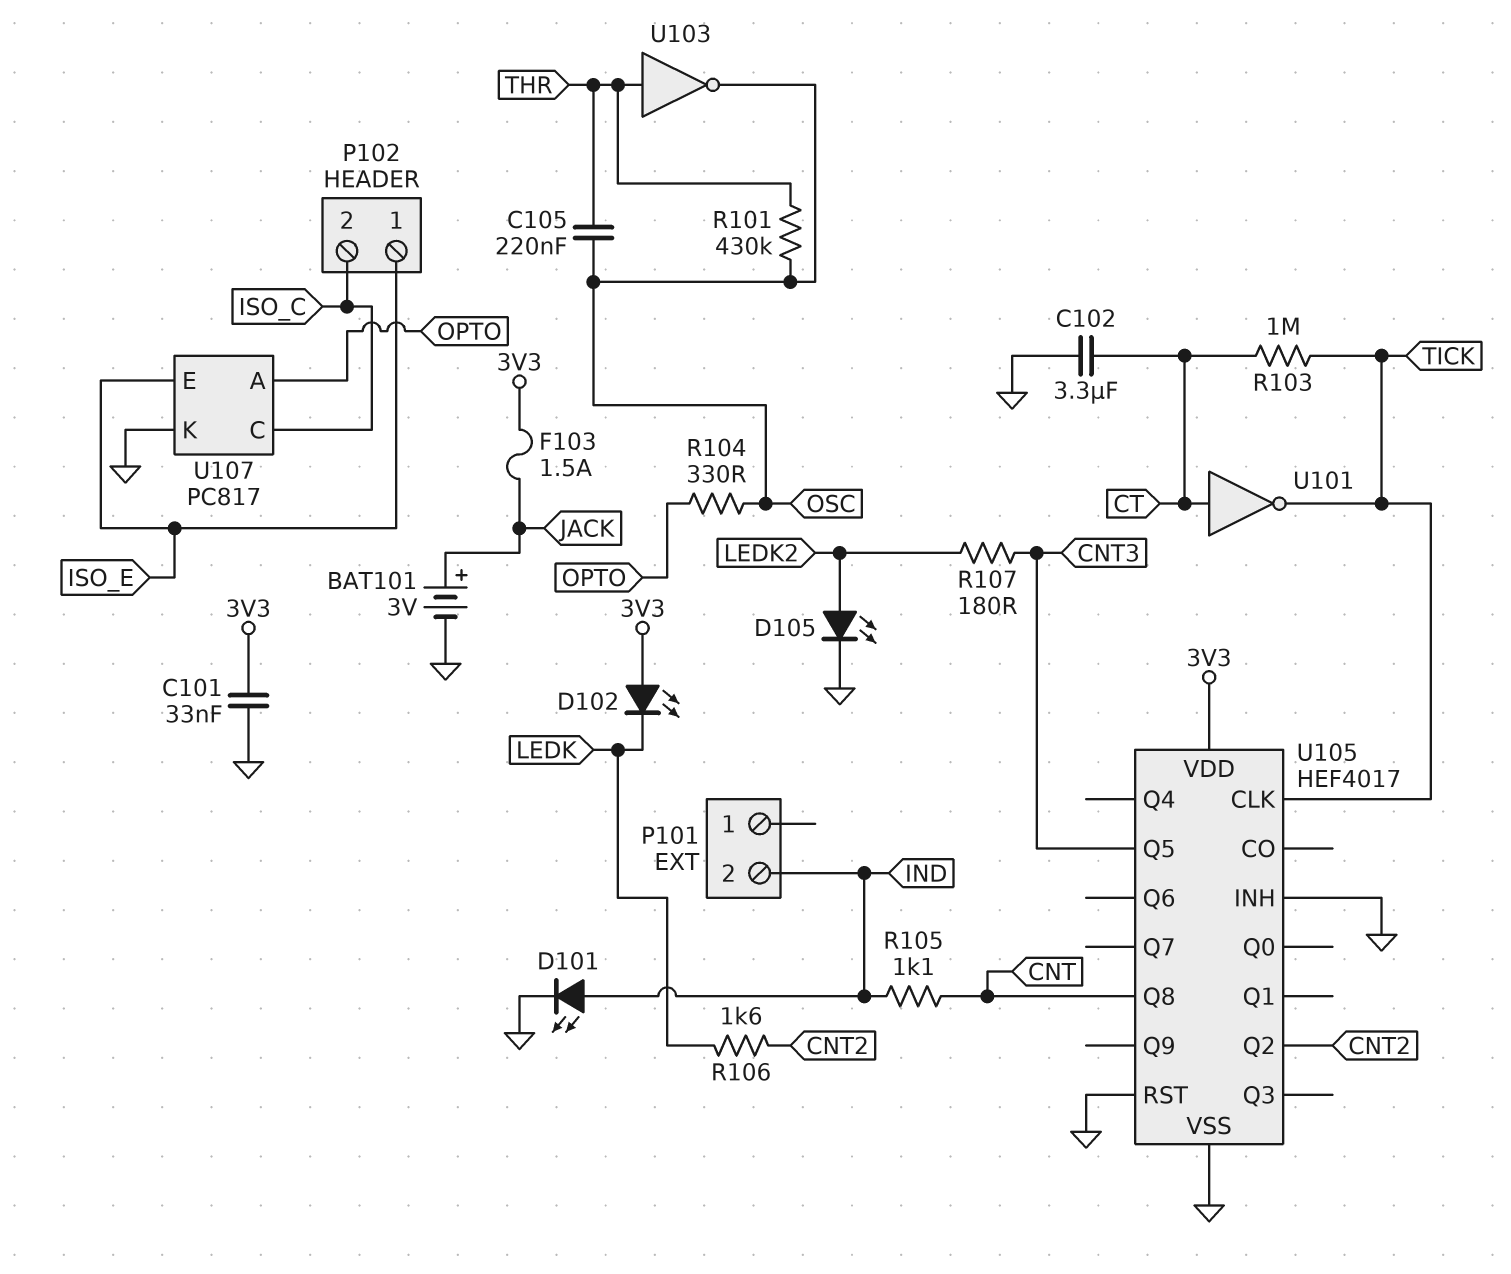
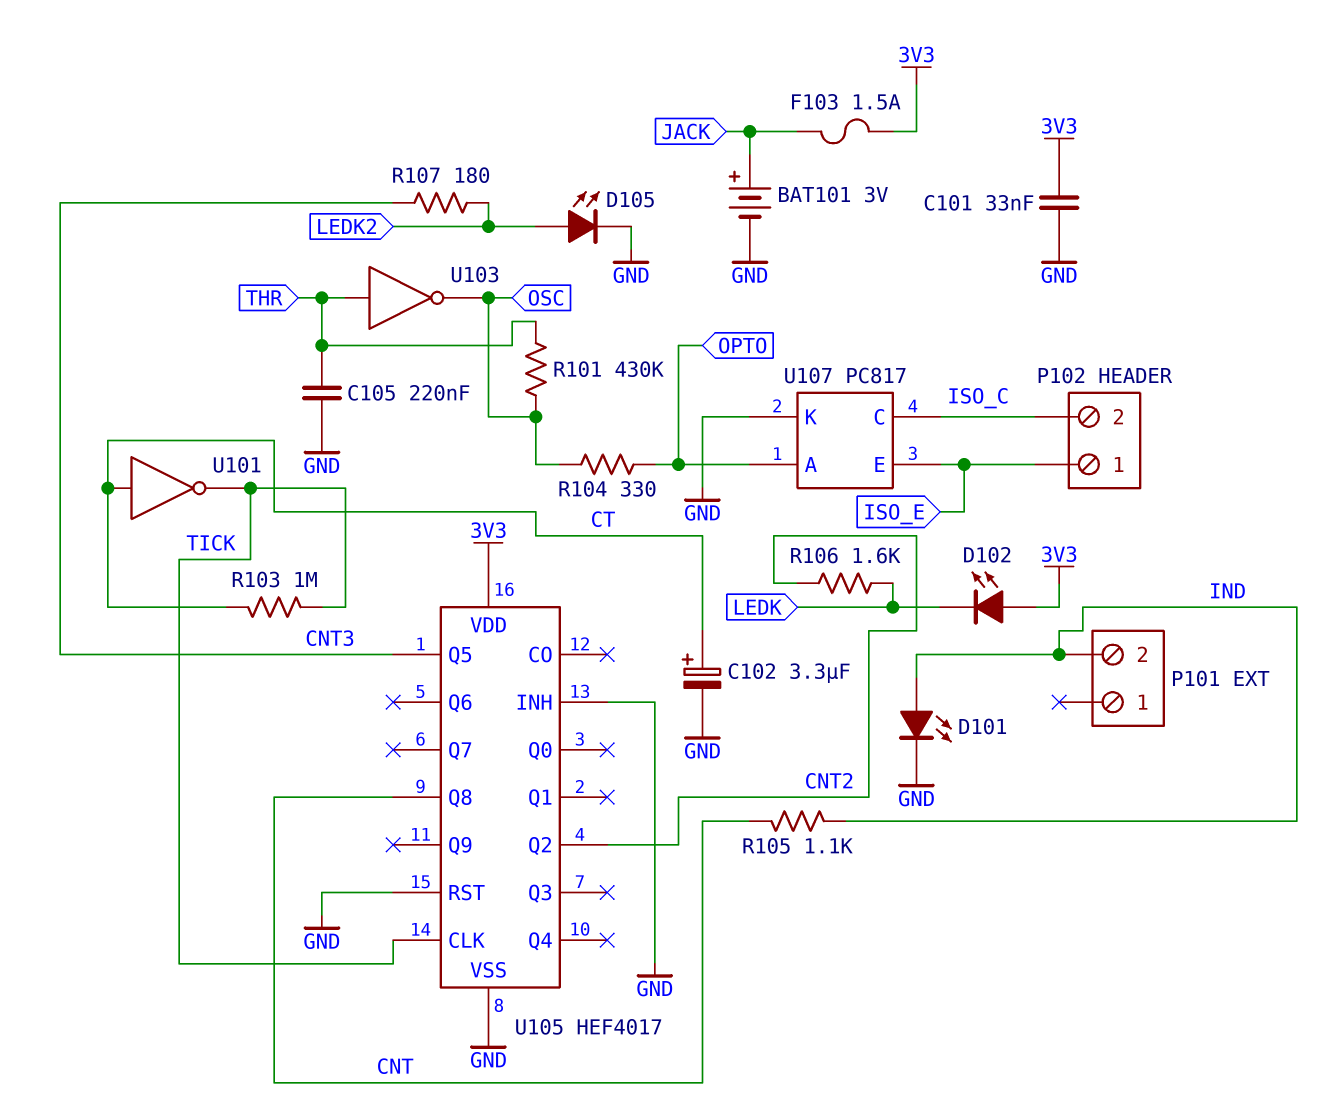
C102: 3.3uF (CT, GND) -> 3.3uF (plus CT, minus GND)
C105: 220nF (OSC, THR) -> 220nF (GND, THR)

